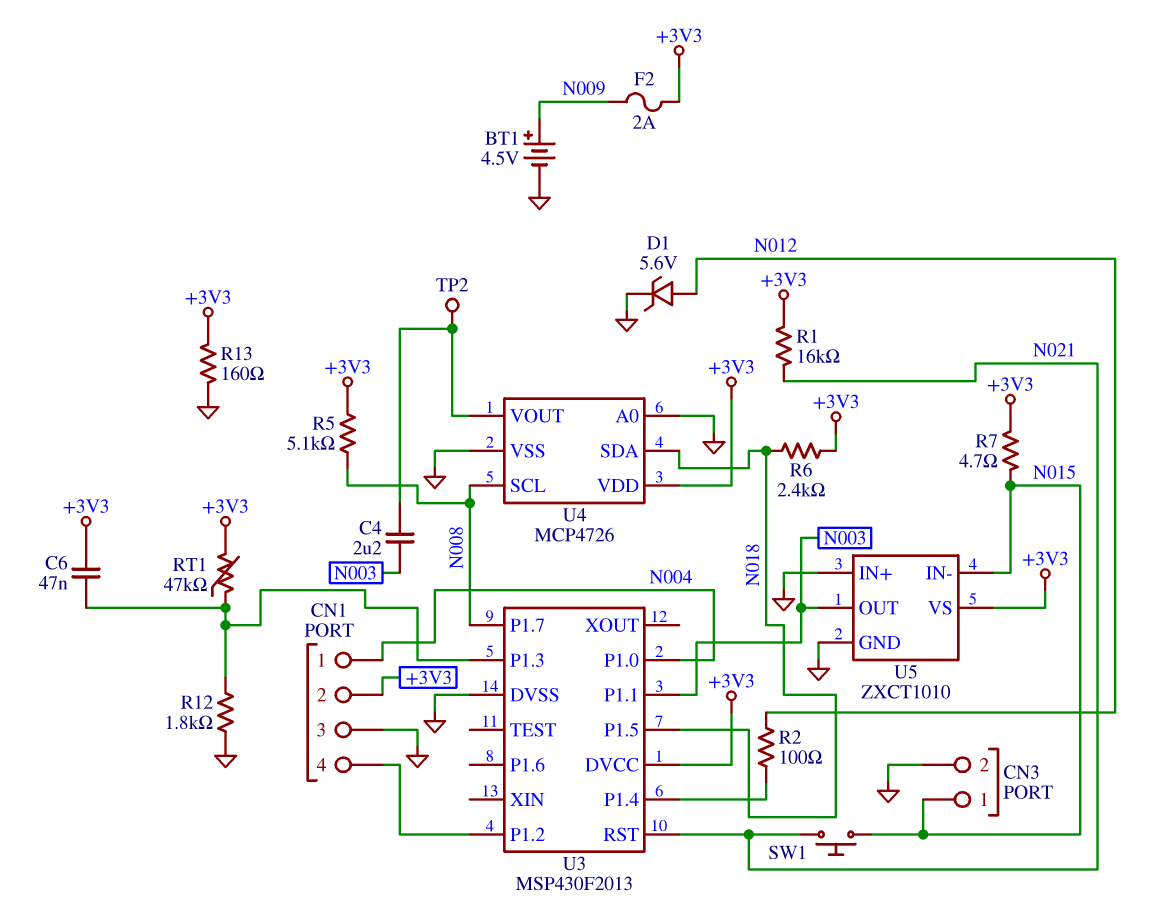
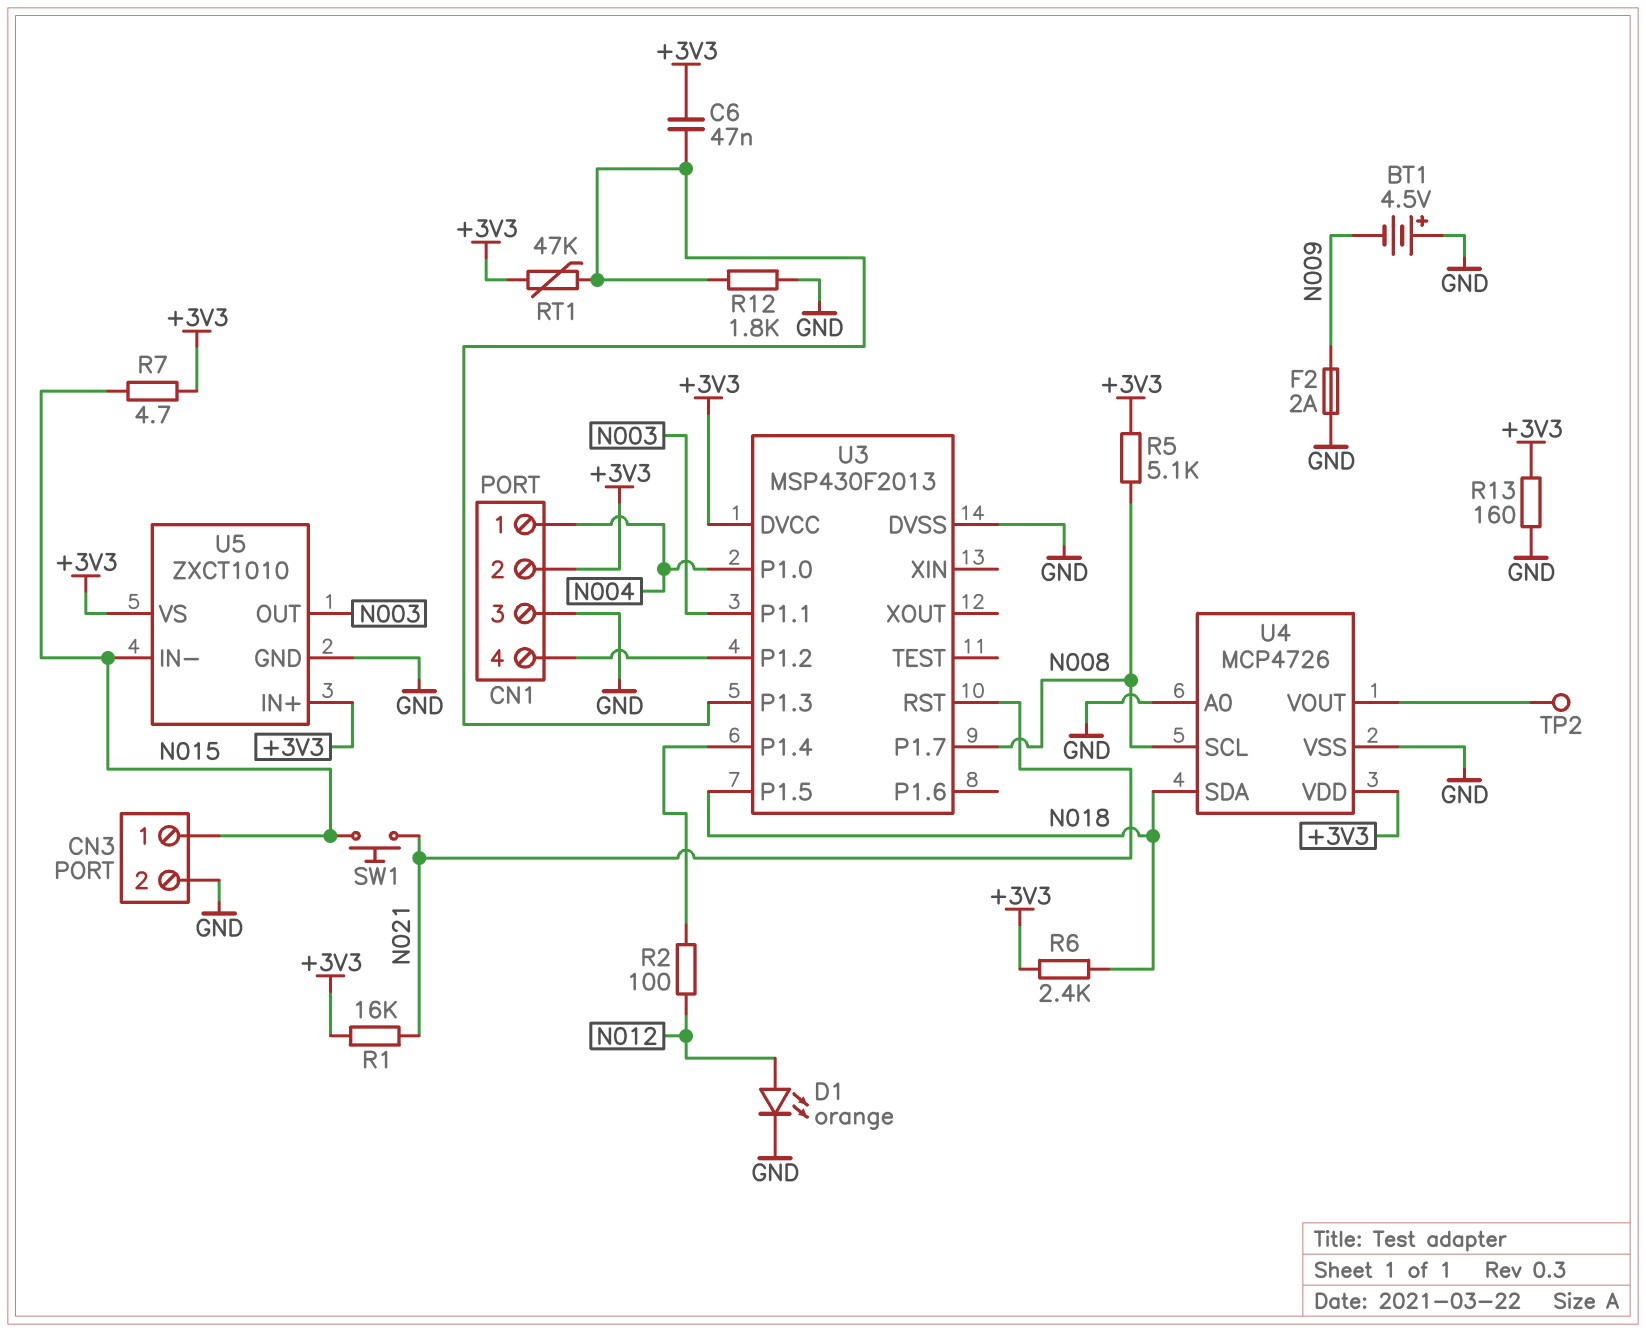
BT1: 4.5V (plus N009, minus GND) -> 4.5V (plus GND, minus N009)
C4: 2.2uF (N003, U4/VOUT) -> none
D1: zener 5.6V (A N012, K GND) -> LED orange (A N012, K GND)
F2: 2A (+3V3, N009) -> 2A (GND, N009)
U5 pin IN+: GND -> +3V3

